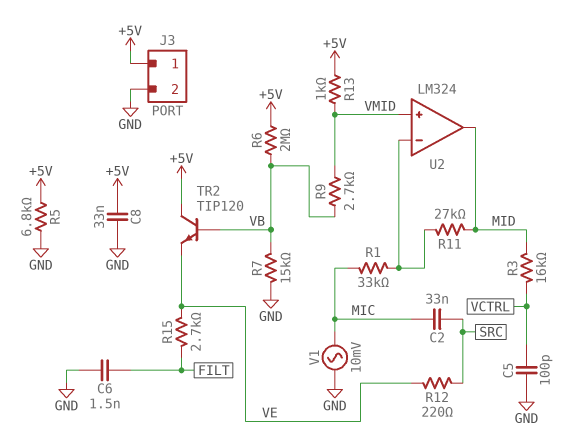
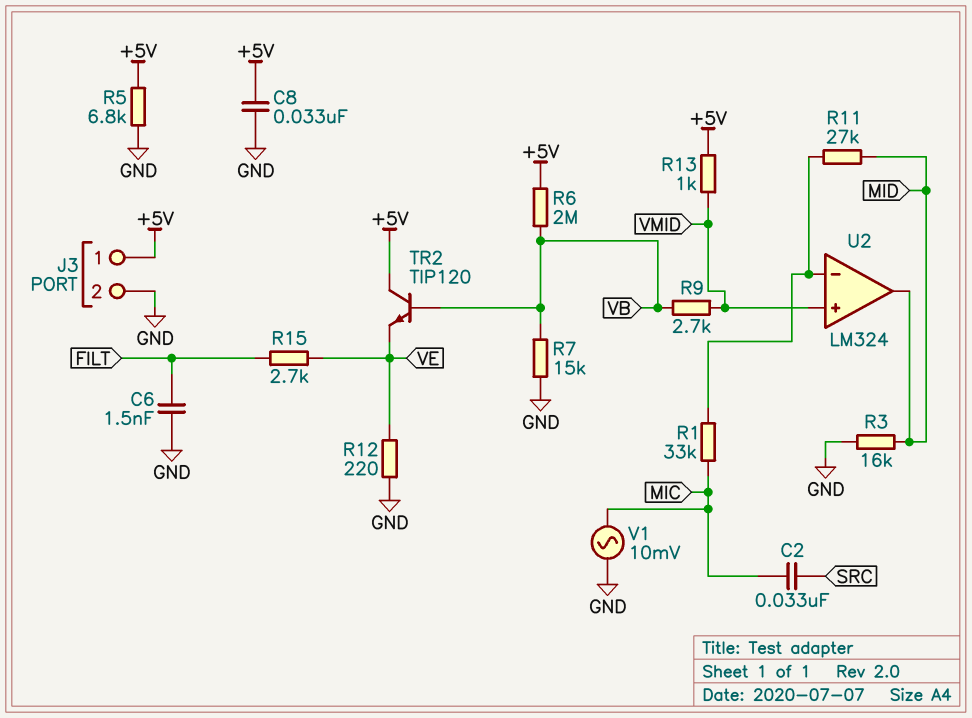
C5: 100pF (GND, VCTRL) -> none
R3: 16k (MID, VCTRL) -> 16k (GND, MID)
R12: 220 (SRC, VE) -> 220 (GND, VE)

